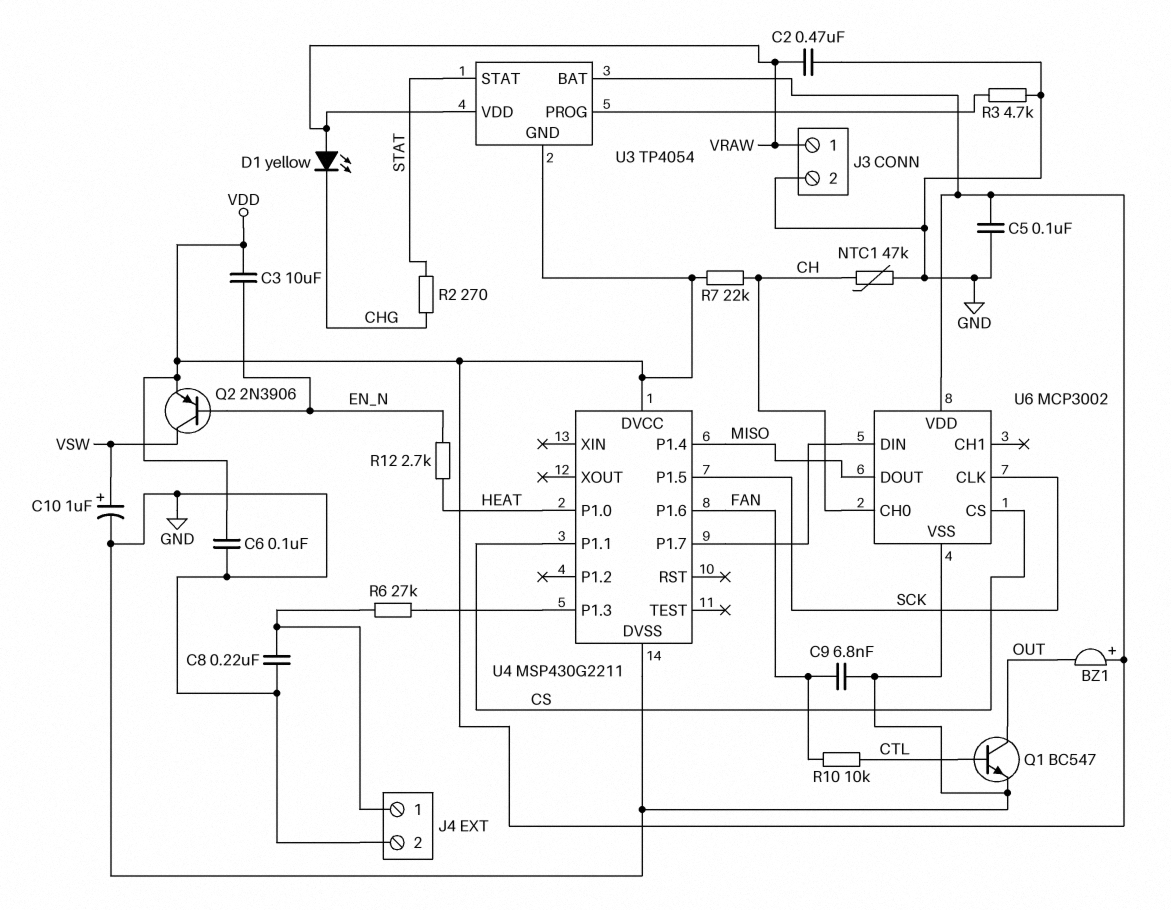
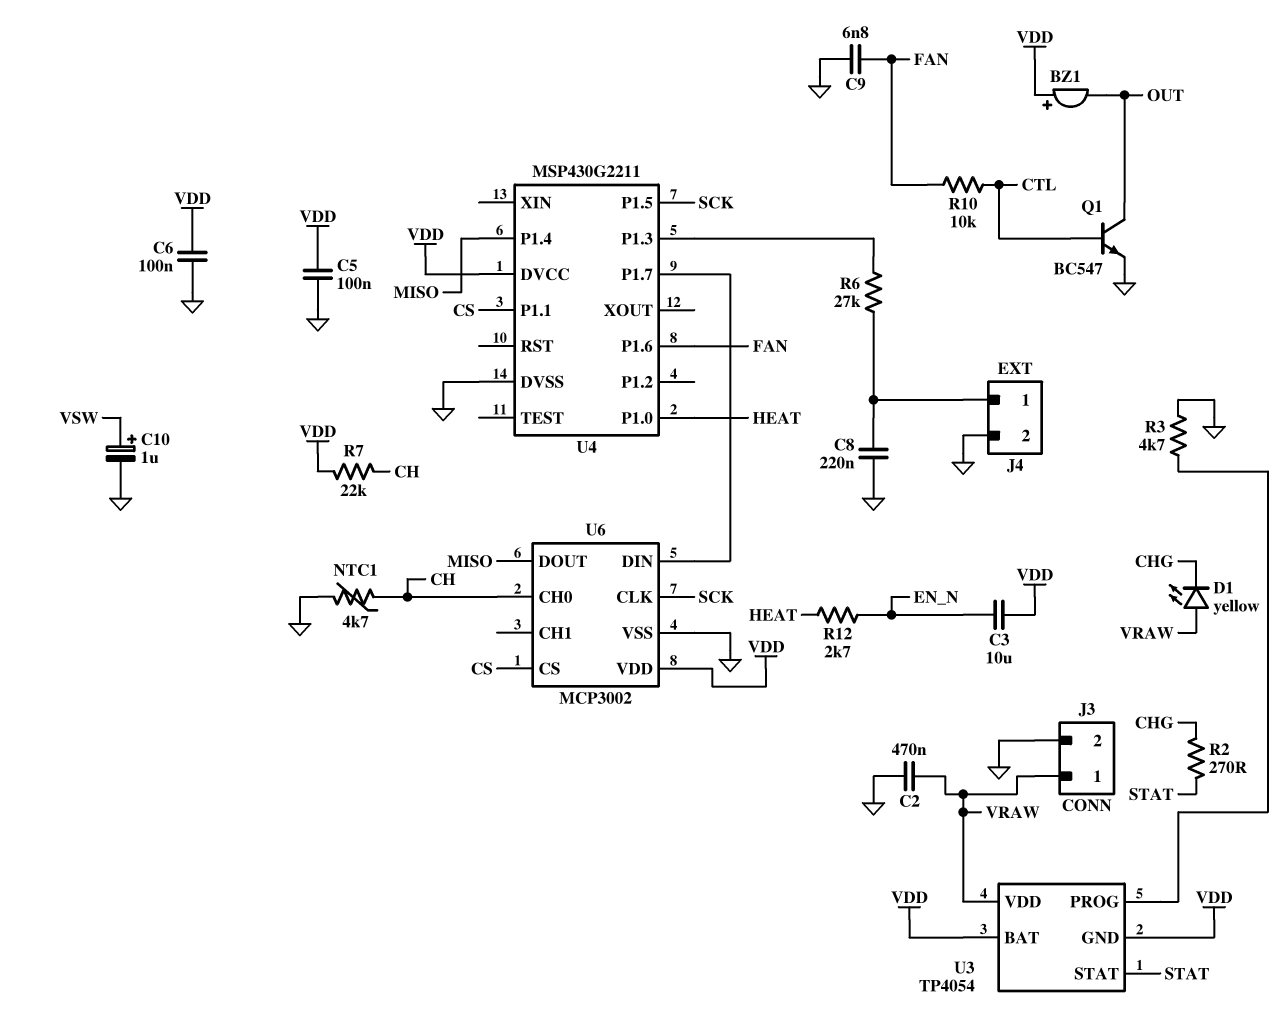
NTC1: 47k (CH, GND) -> 4.7k (CH, GND)
Q2: PNP 2N3906 (B EN_N, C VSW, E VDD) -> none

